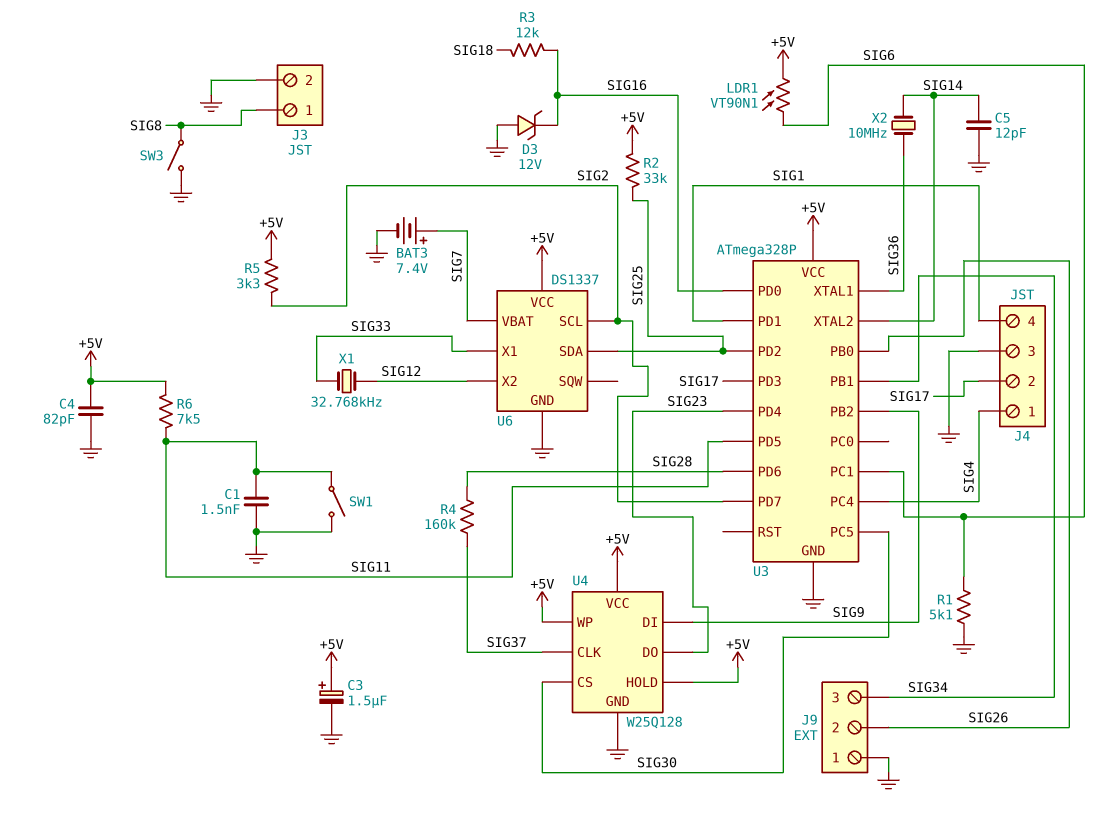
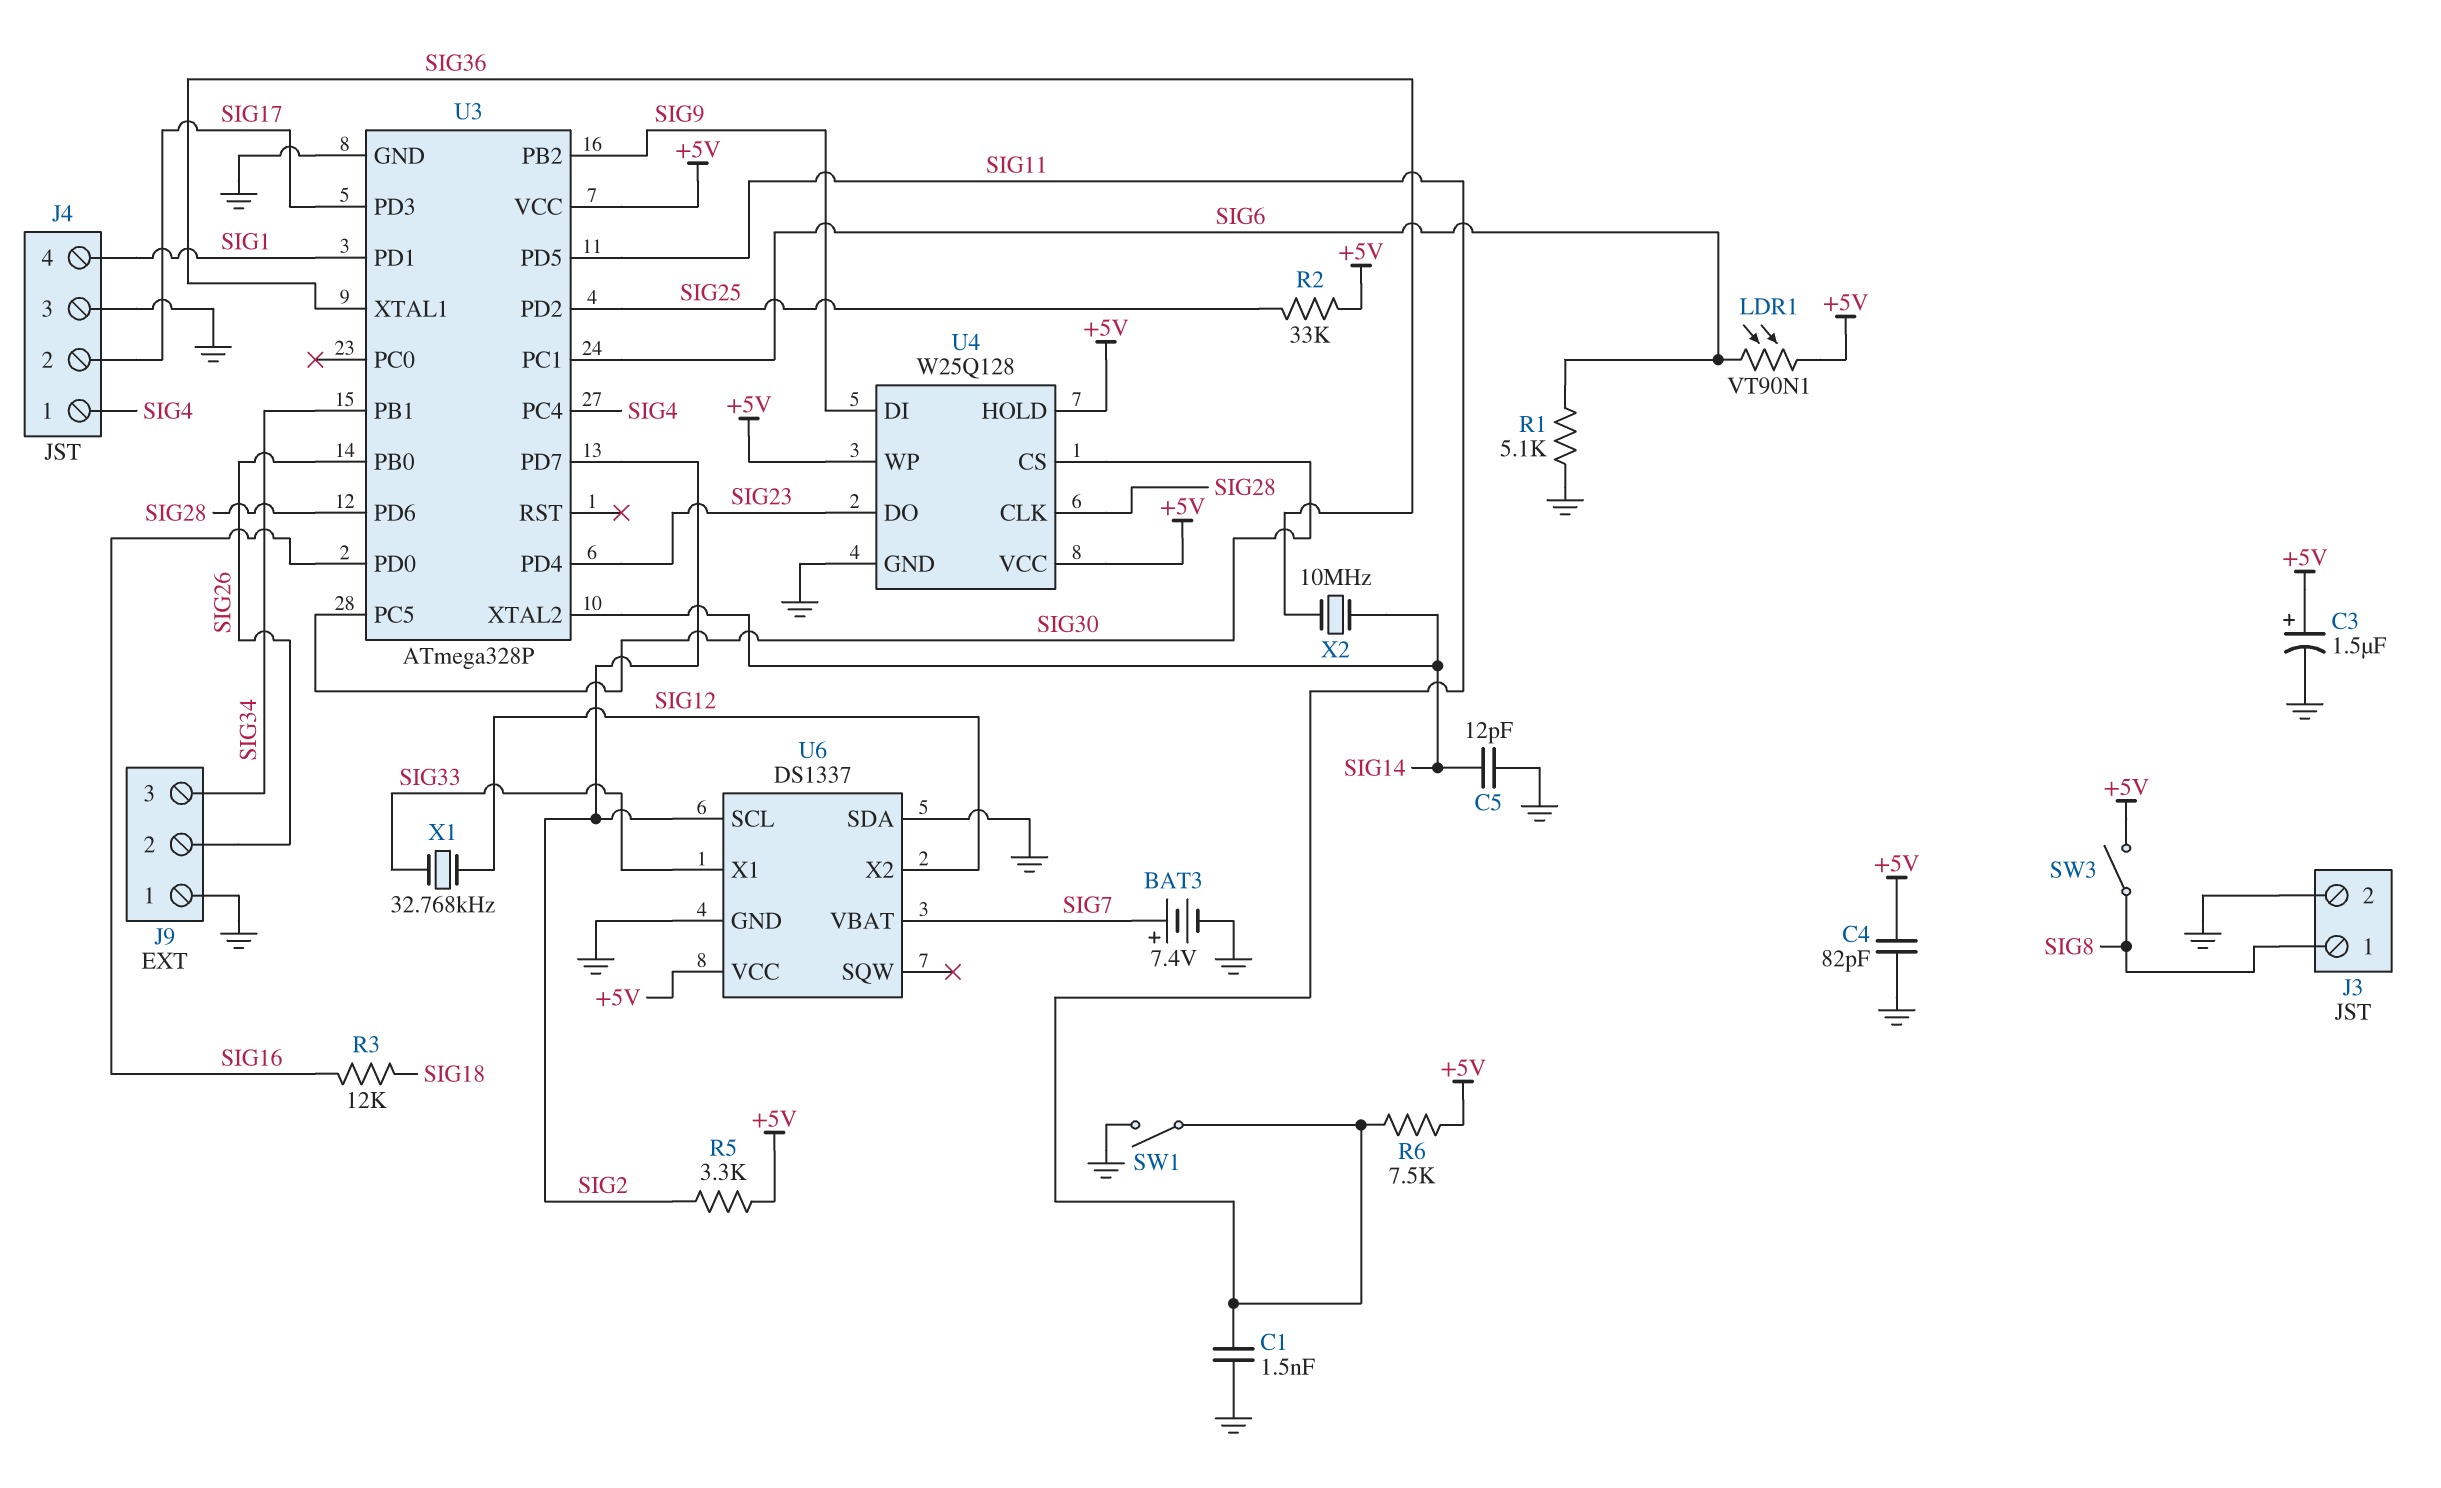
D3: zener 12V (A GND, K SIG16) -> none
R4: 160k (SIG28, SIG37) -> none
SW3: switch (GND, SIG8) -> switch (+5V, SIG8)
U4 pin CLK: SIG37 -> SIG28
U6 pin SDA: SIG25 -> GND

